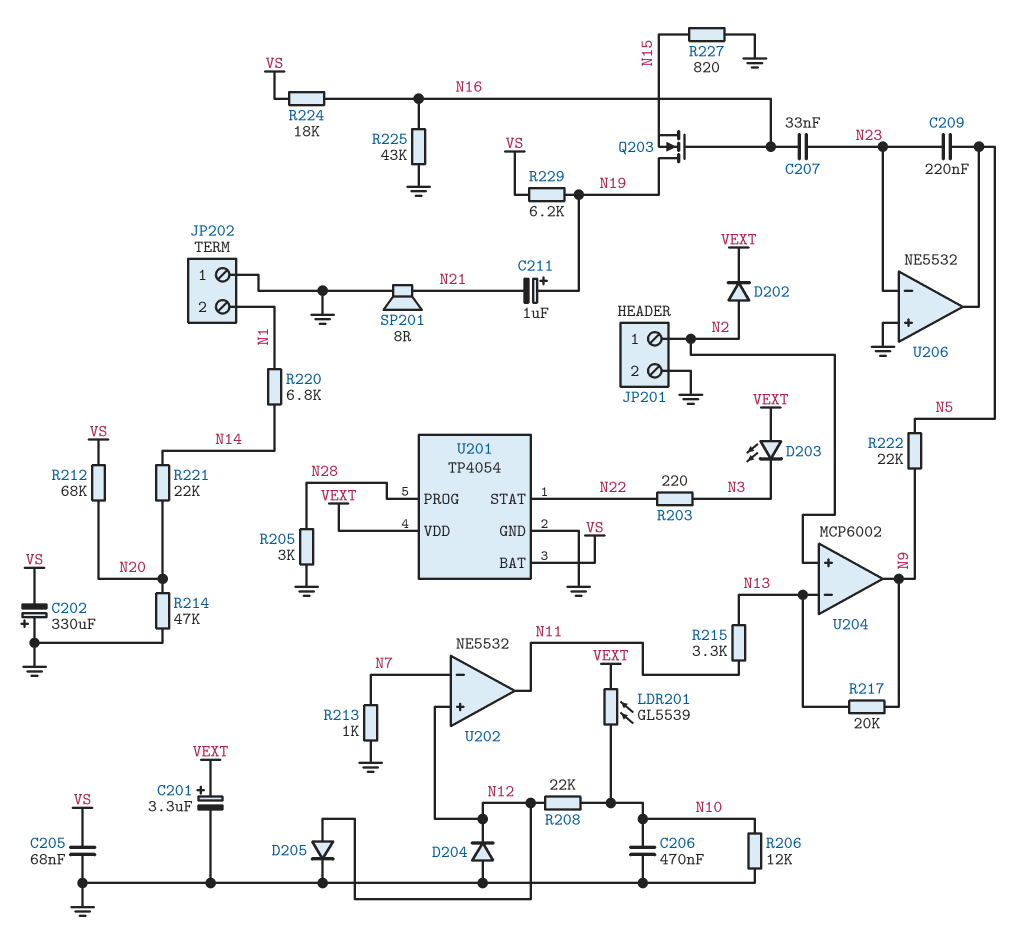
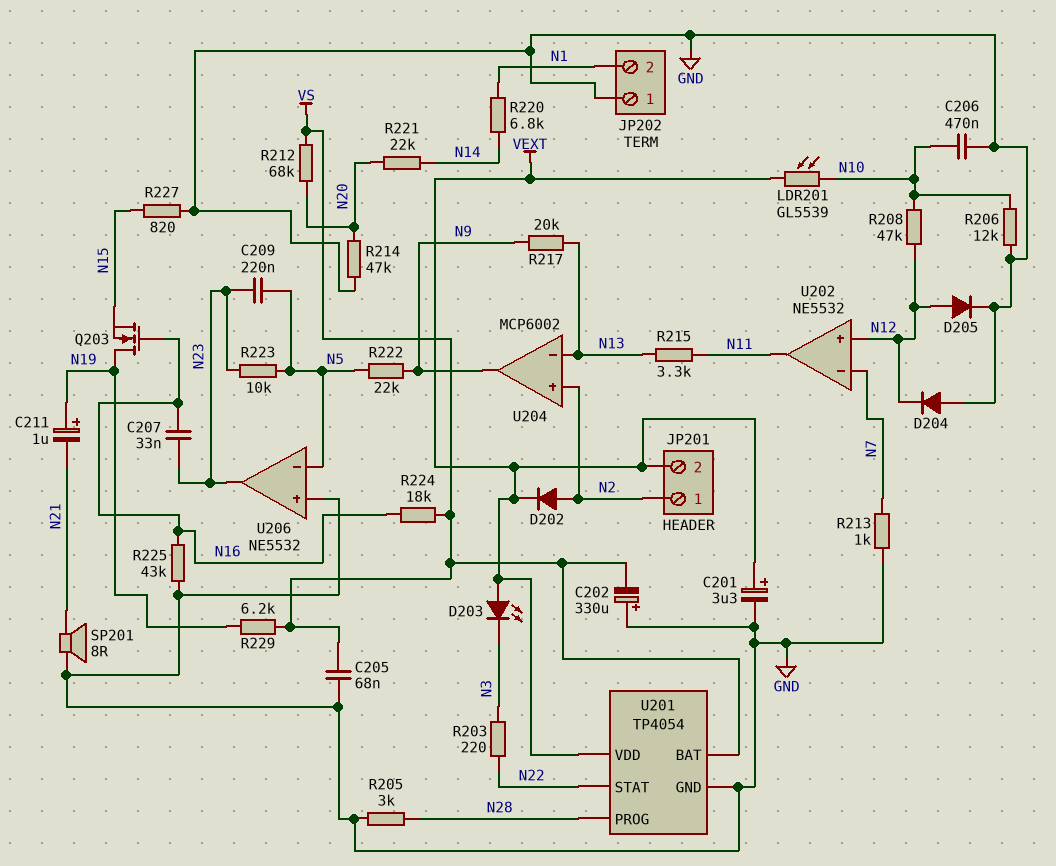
JP201 pin 2: GND -> VEXT
R208: 22k (N10, N12) -> 47k (N10, N12)
R223: none -> 10k (N5, N23)
U206 pin in-: N23 -> N5
U206 pin out: N5 -> N23

